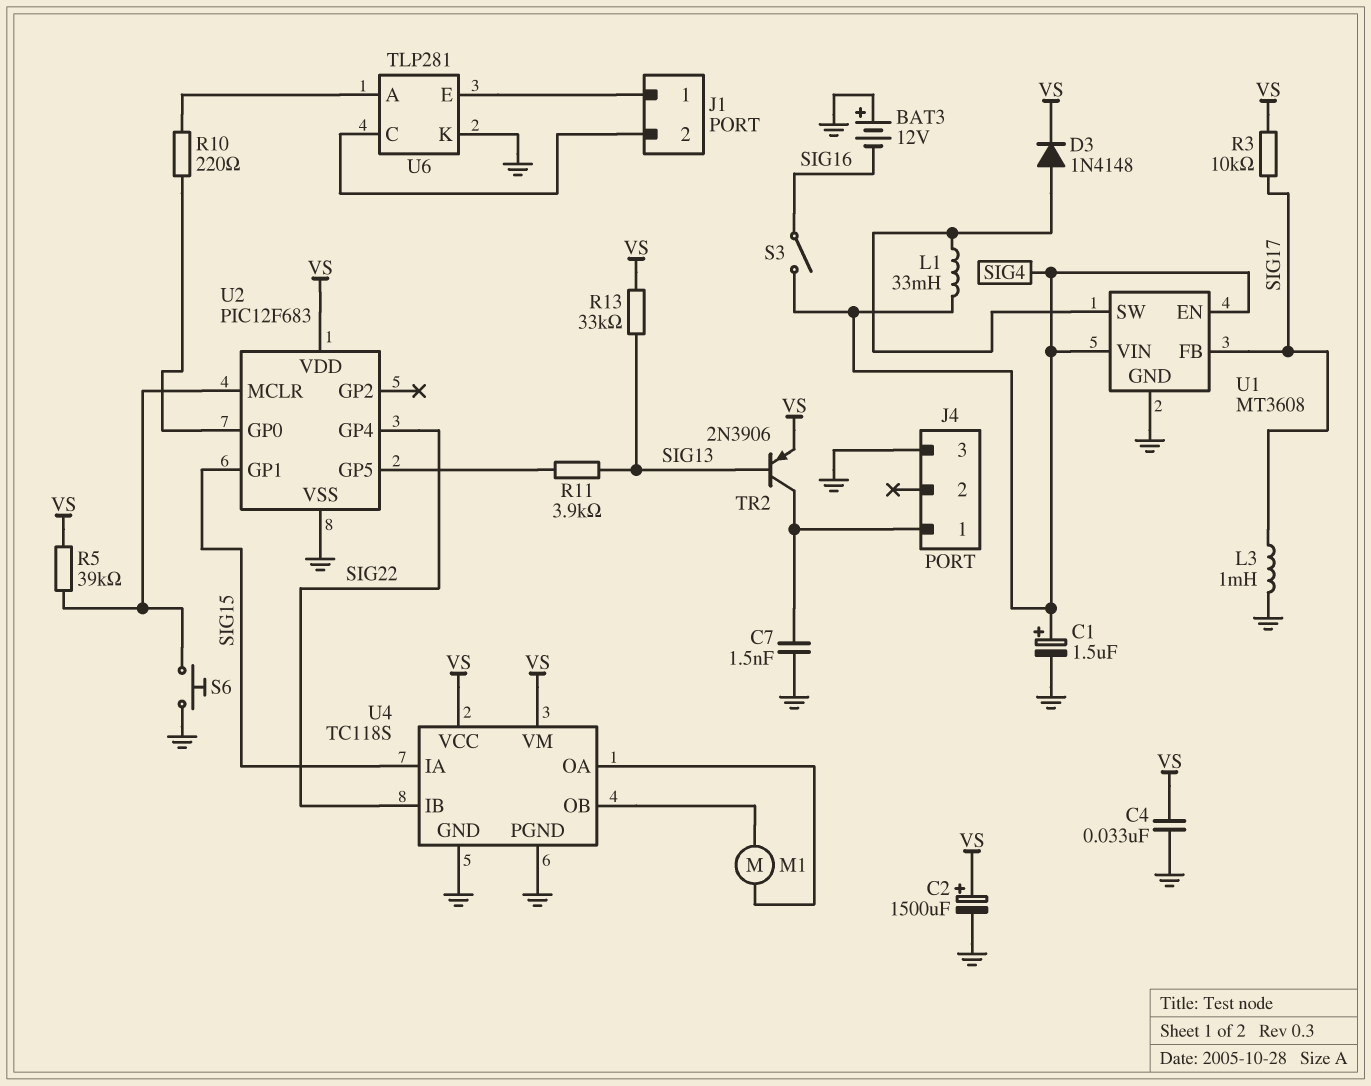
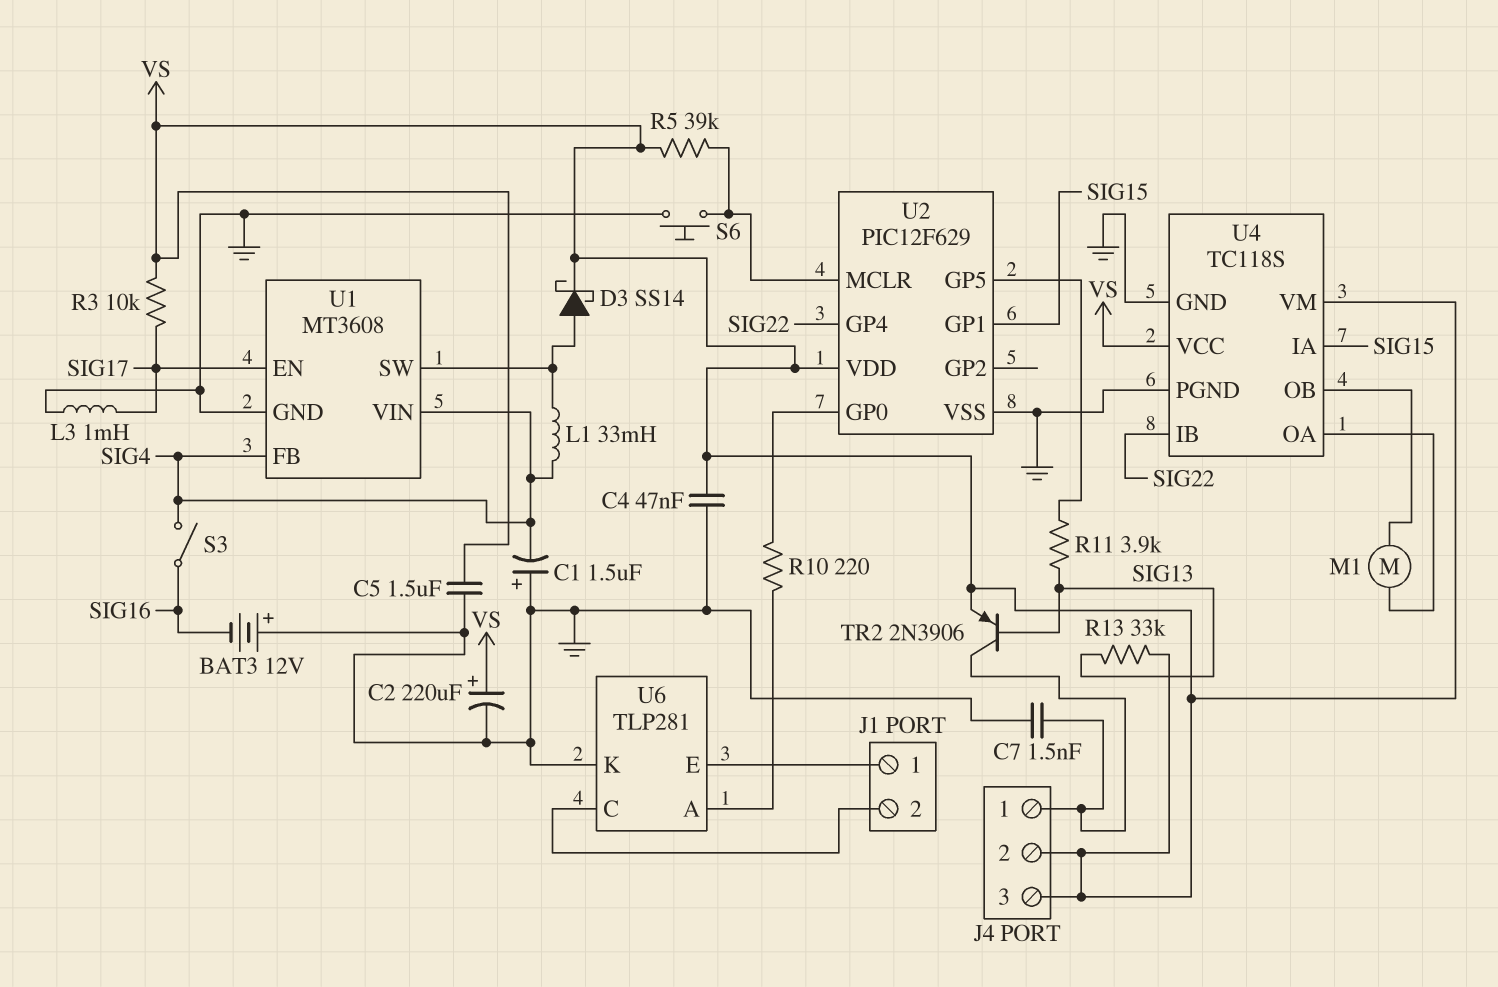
C1: 1.5uF (plus SIG4, minus GND) -> 1.5uF (plus GND, minus SIG4)
C2: 1500uF (plus VS, minus GND) -> 220uF (plus VS, minus GND)
C4: 33nF (GND, VS) -> 47nF (GND, VS)
C5: none -> 1.5uF (GND, VS)
D3: diode 1N4148 (A U1/SW, K VS) -> schottky SS14 (A U1/SW, K VS)
J4 pin 2: none -> VS
J4 pin 3: GND -> VS
U1 pin EN: SIG4 -> SIG17
U1 pin FB: SIG17 -> SIG4
U2: PIC12F683 -> PIC12F629

